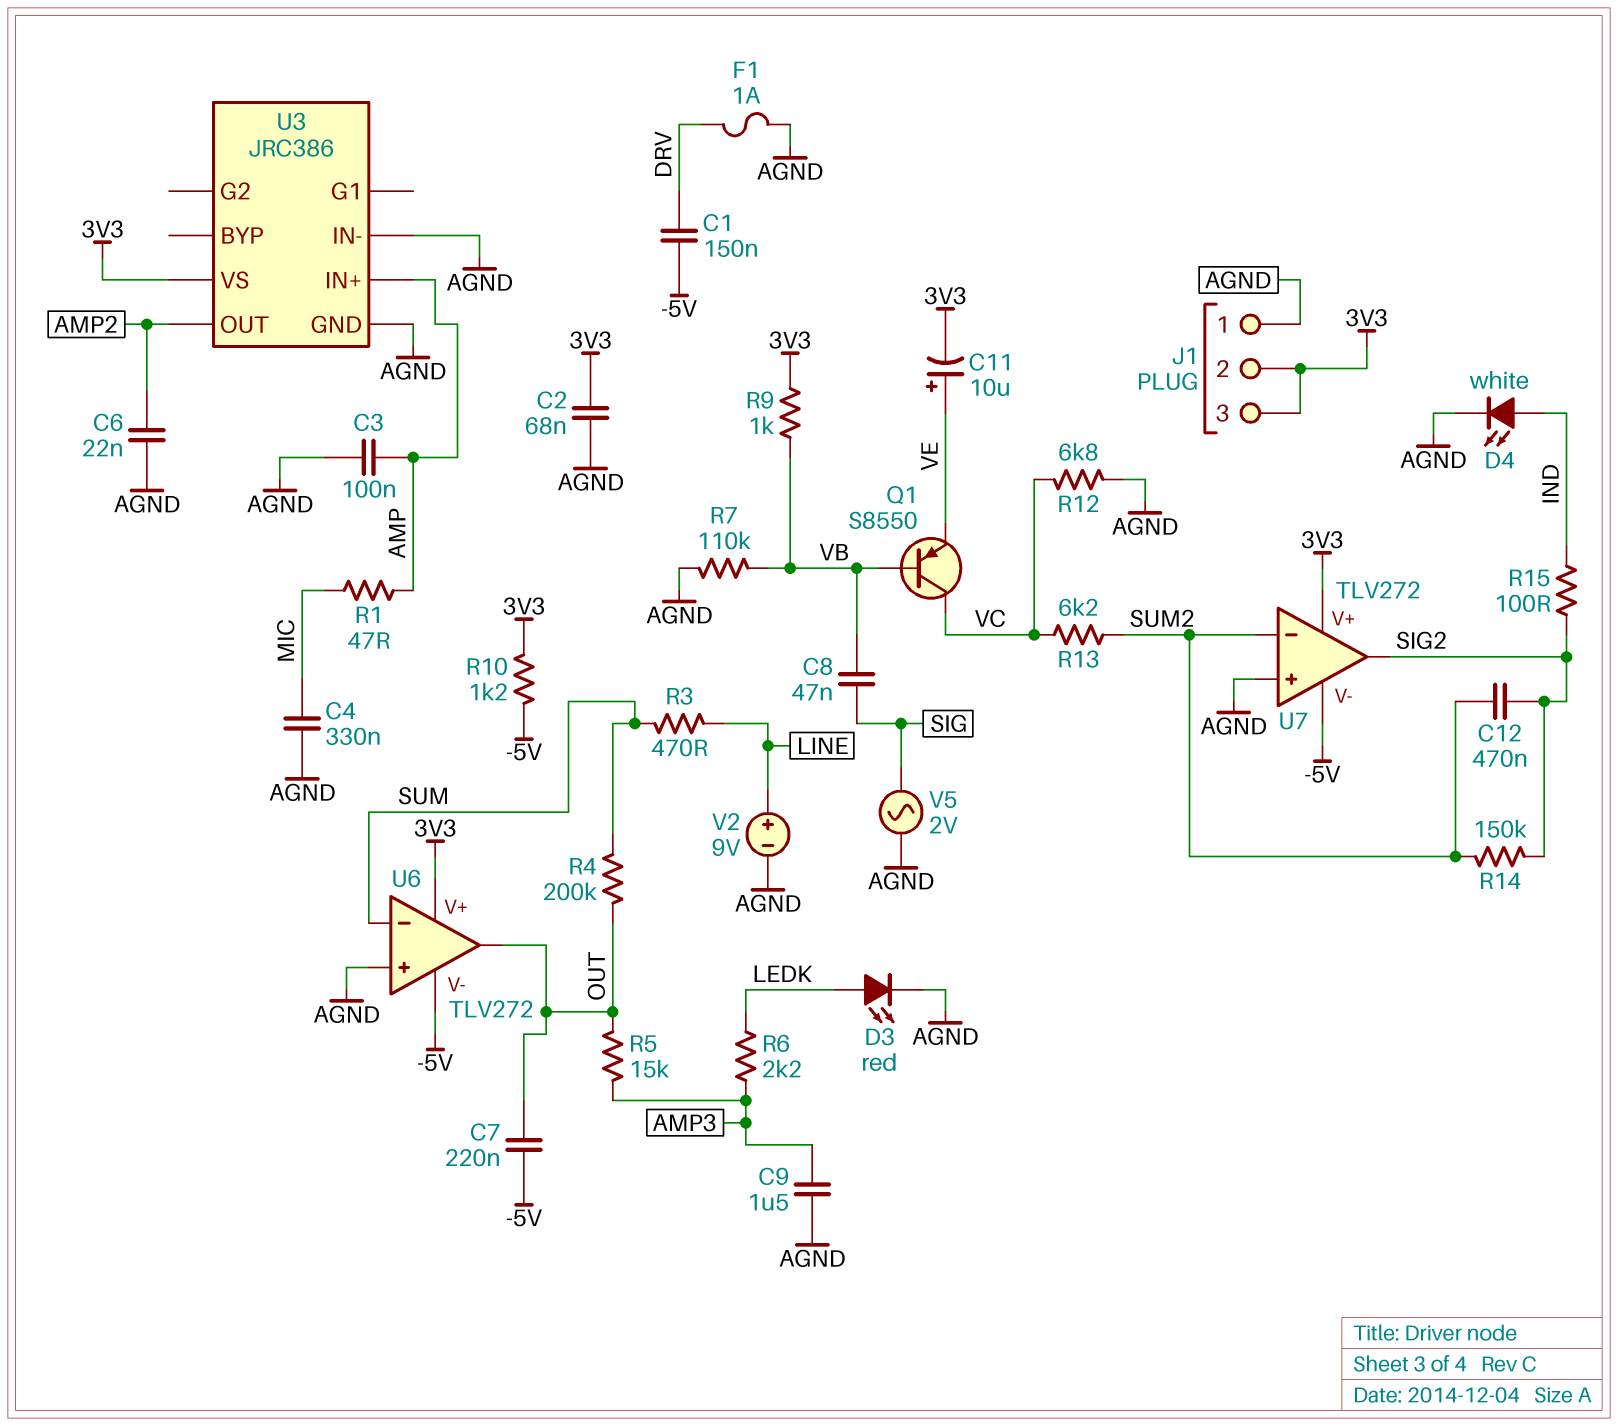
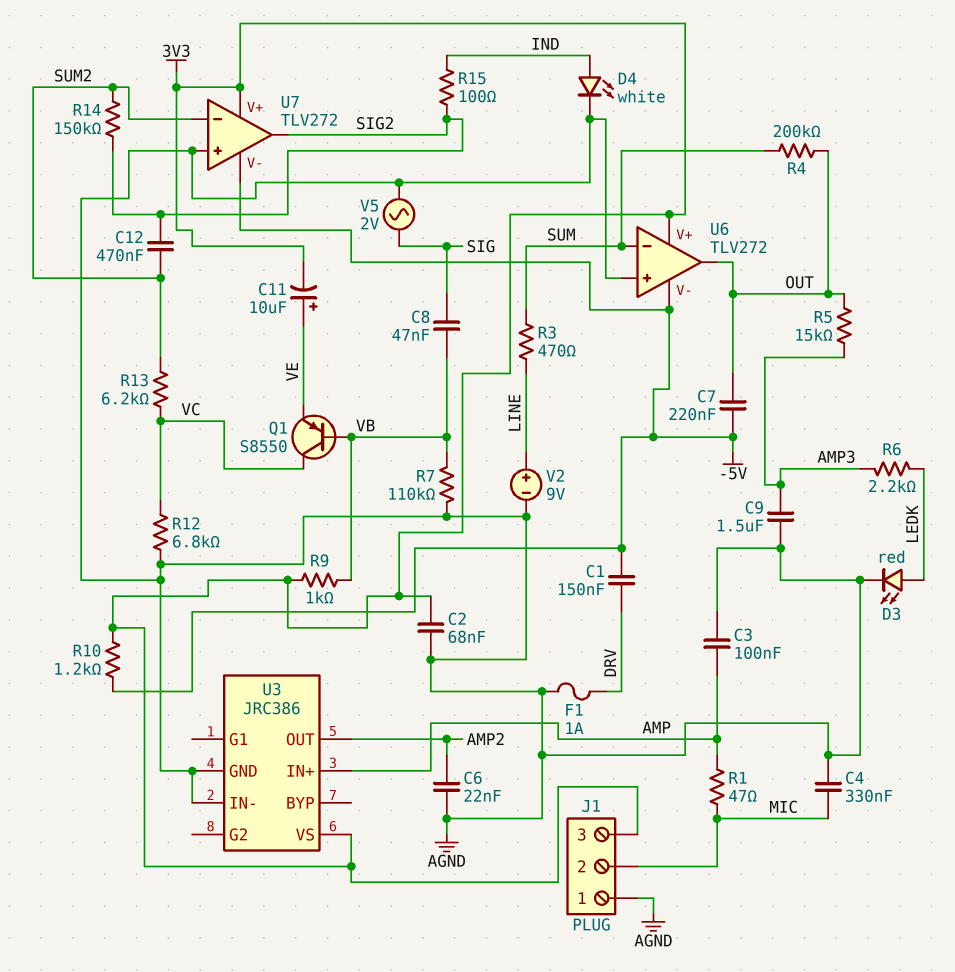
J1 pin 2: 3V3 -> MIC

